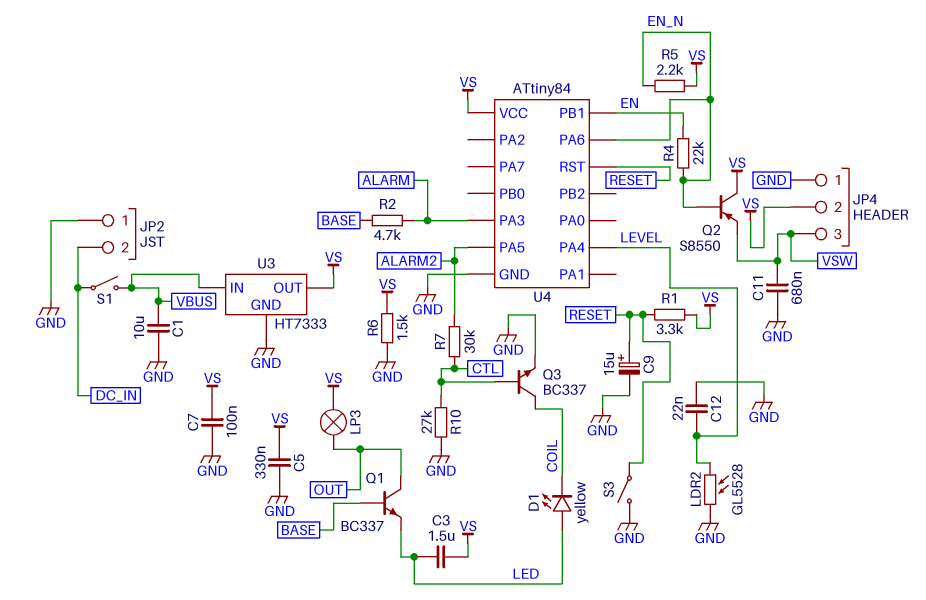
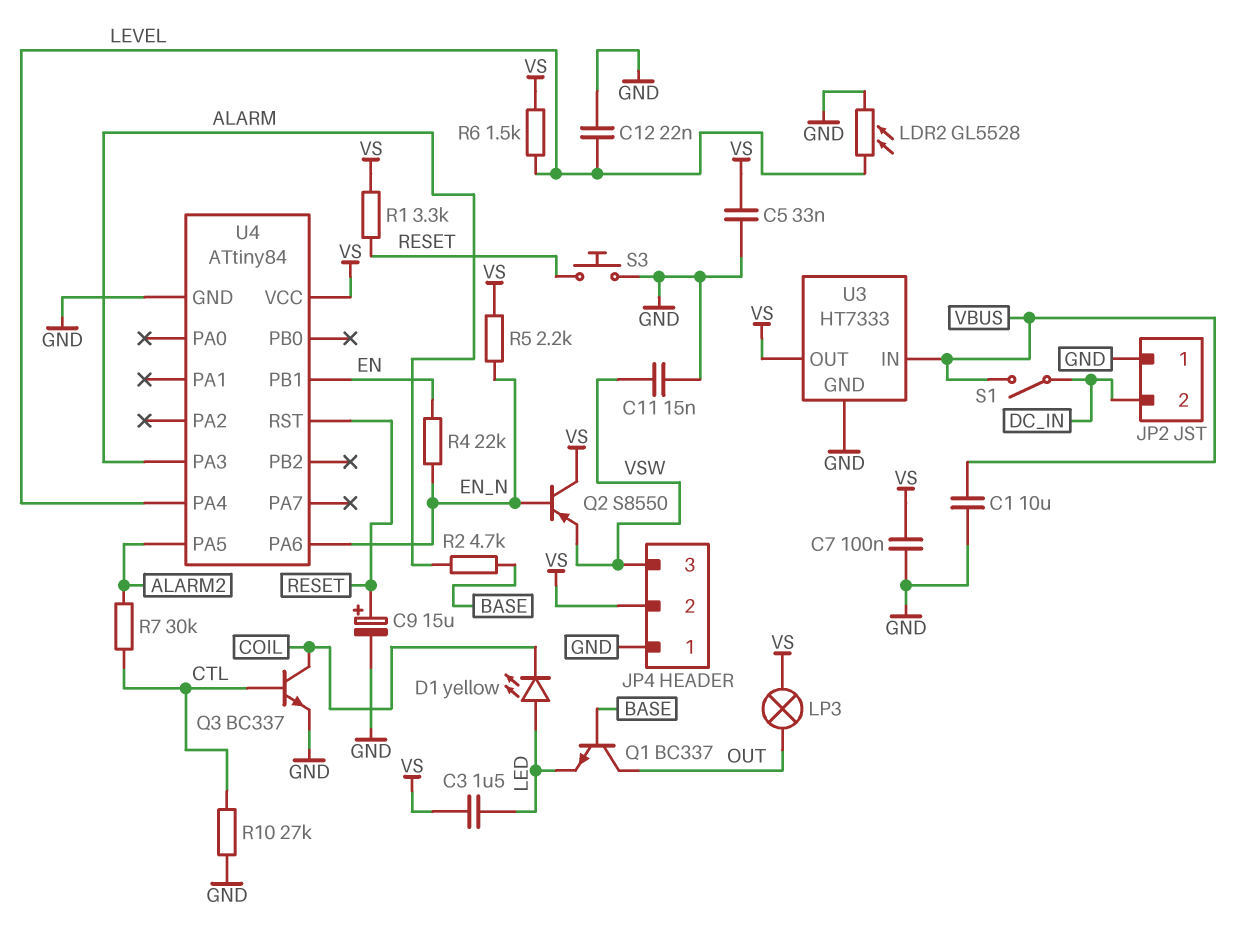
C5: 330nF (GND, VS) -> 33nF (GND, VS)
C11: 680nF (GND, VSW) -> 15nF (GND, VSW)
R6: 1.5k (GND, VS) -> 1.5k (LEVEL, VS)
S3: switch (GND, RESET) -> button (GND, RESET)

